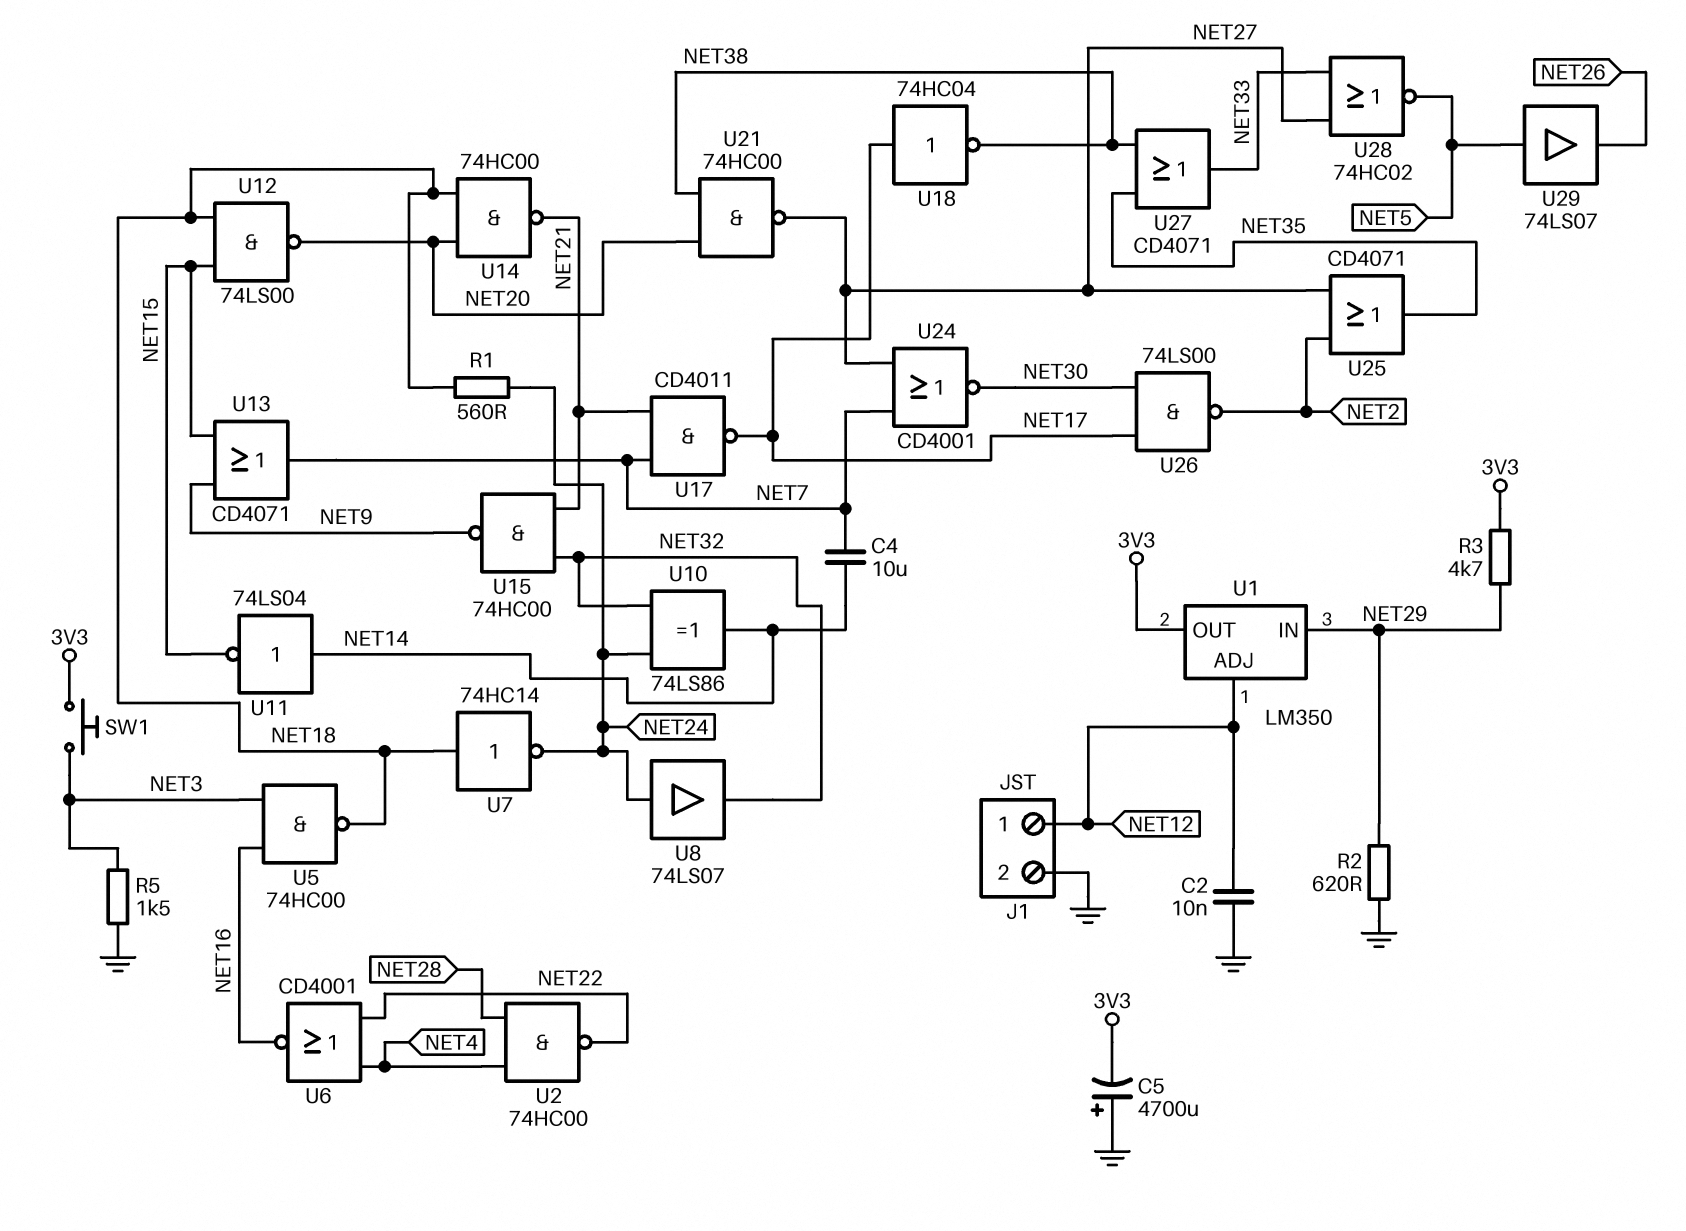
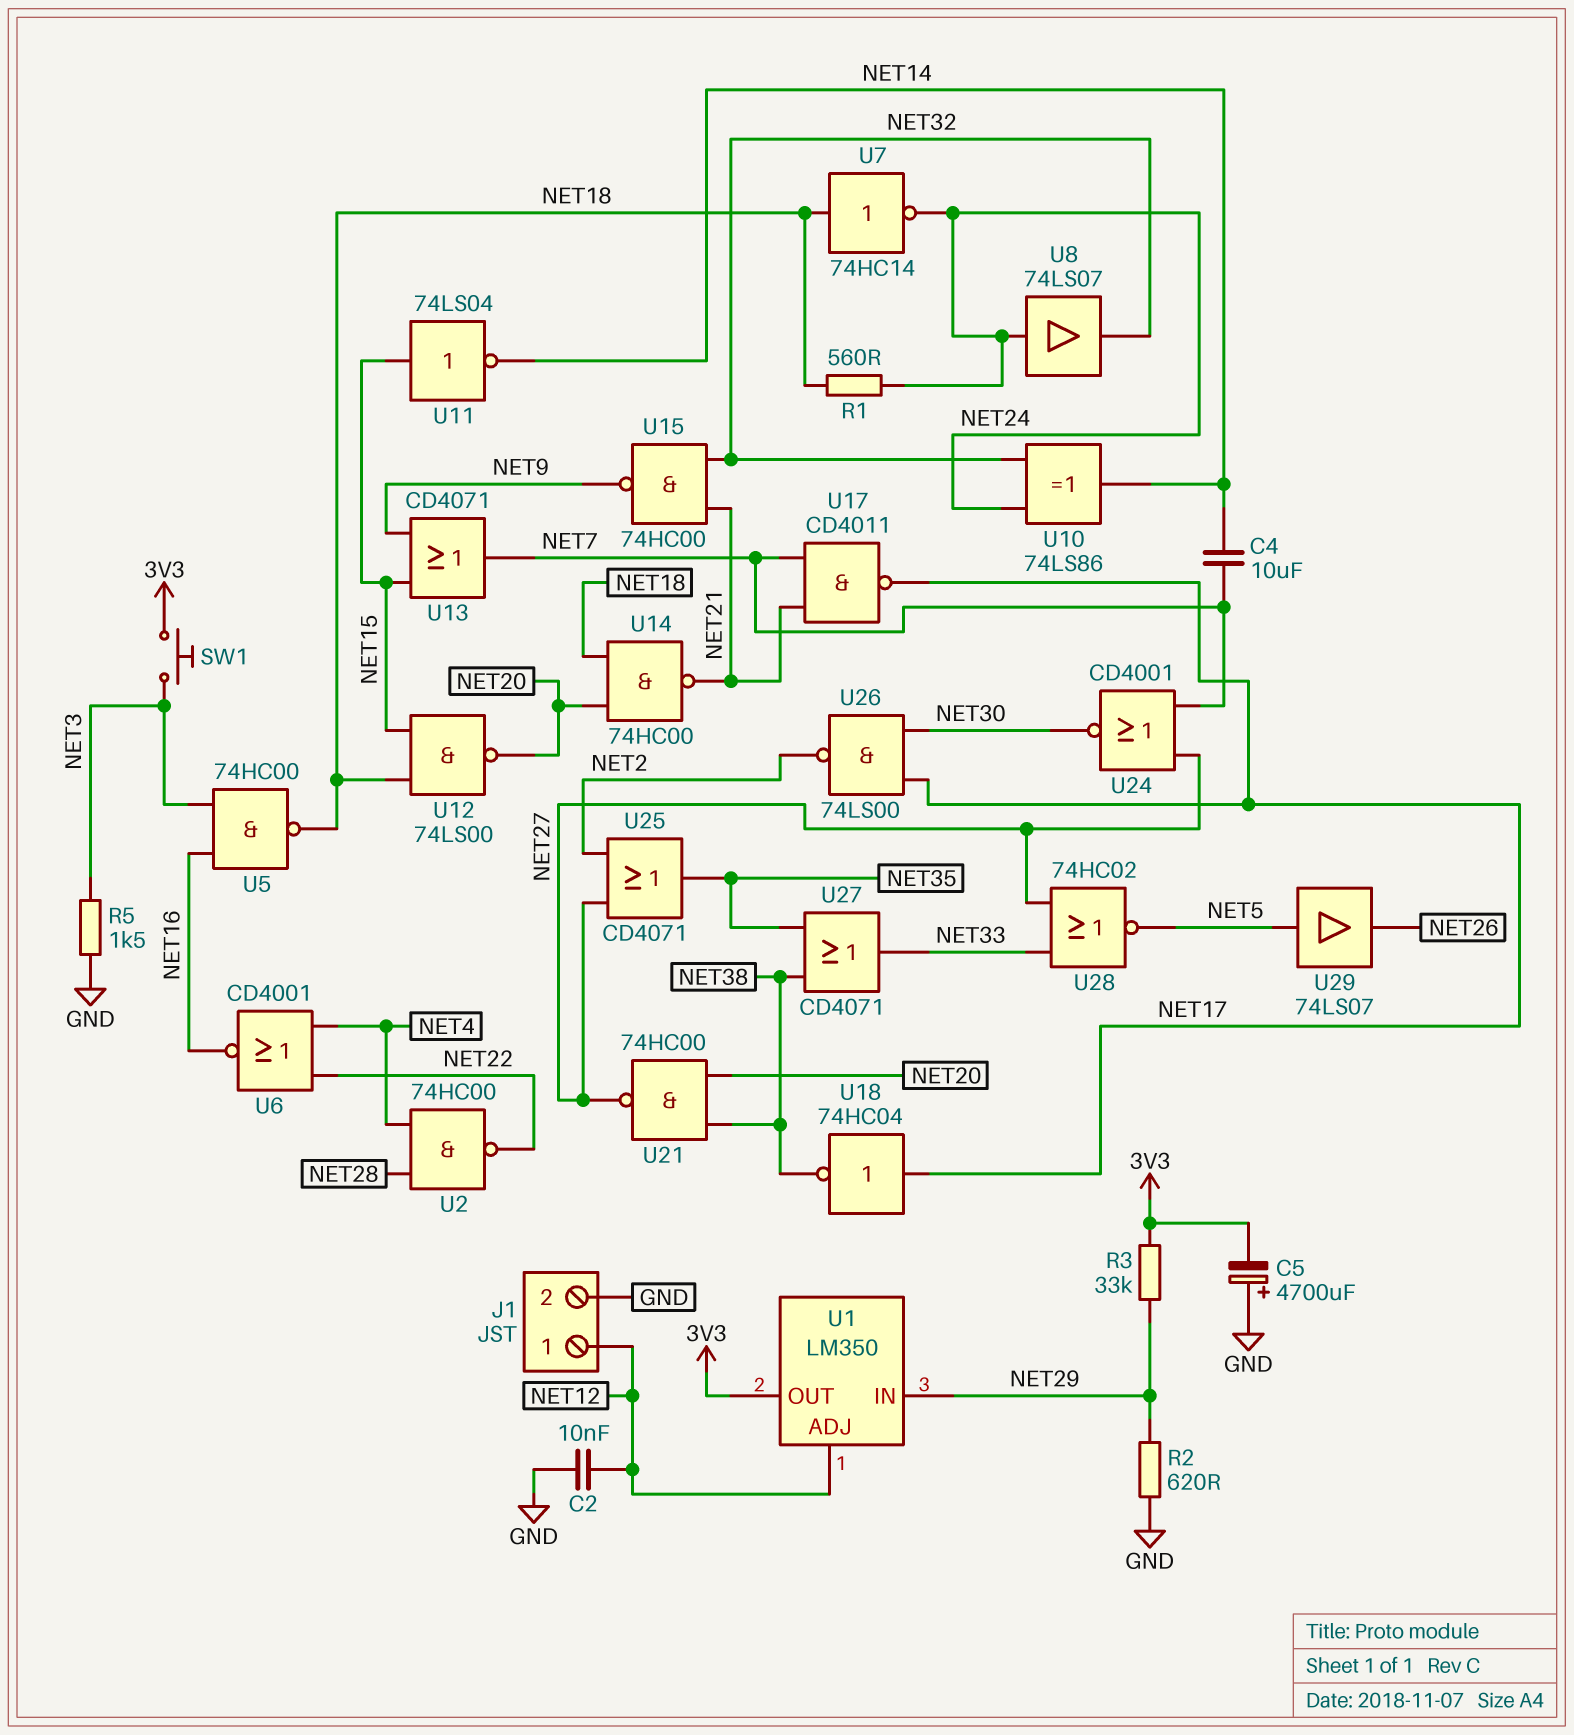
R3: 4.7k (3V3, NET29) -> 33k (3V3, NET29)
U11: NOT 74LS04 (in NET14, out NET15) -> NOT 74LS04 (in NET15, out NET14)

